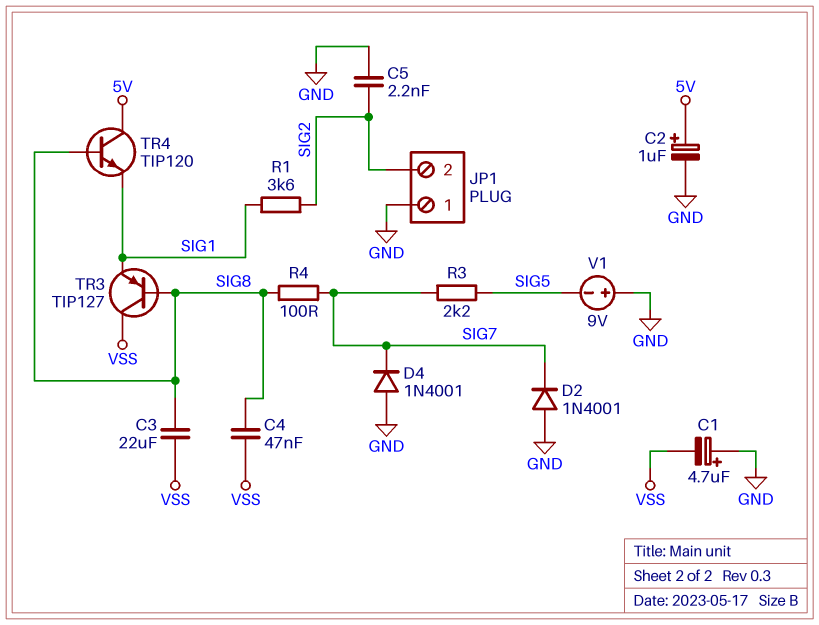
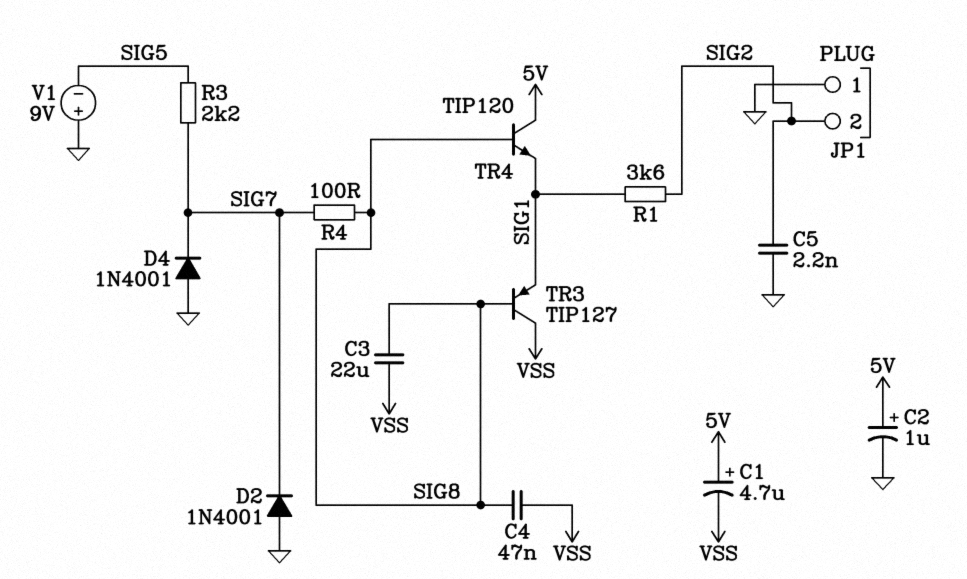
C1: 4.7uF (plus GND, minus VSS) -> 4.7uF (plus 5V, minus VSS)

